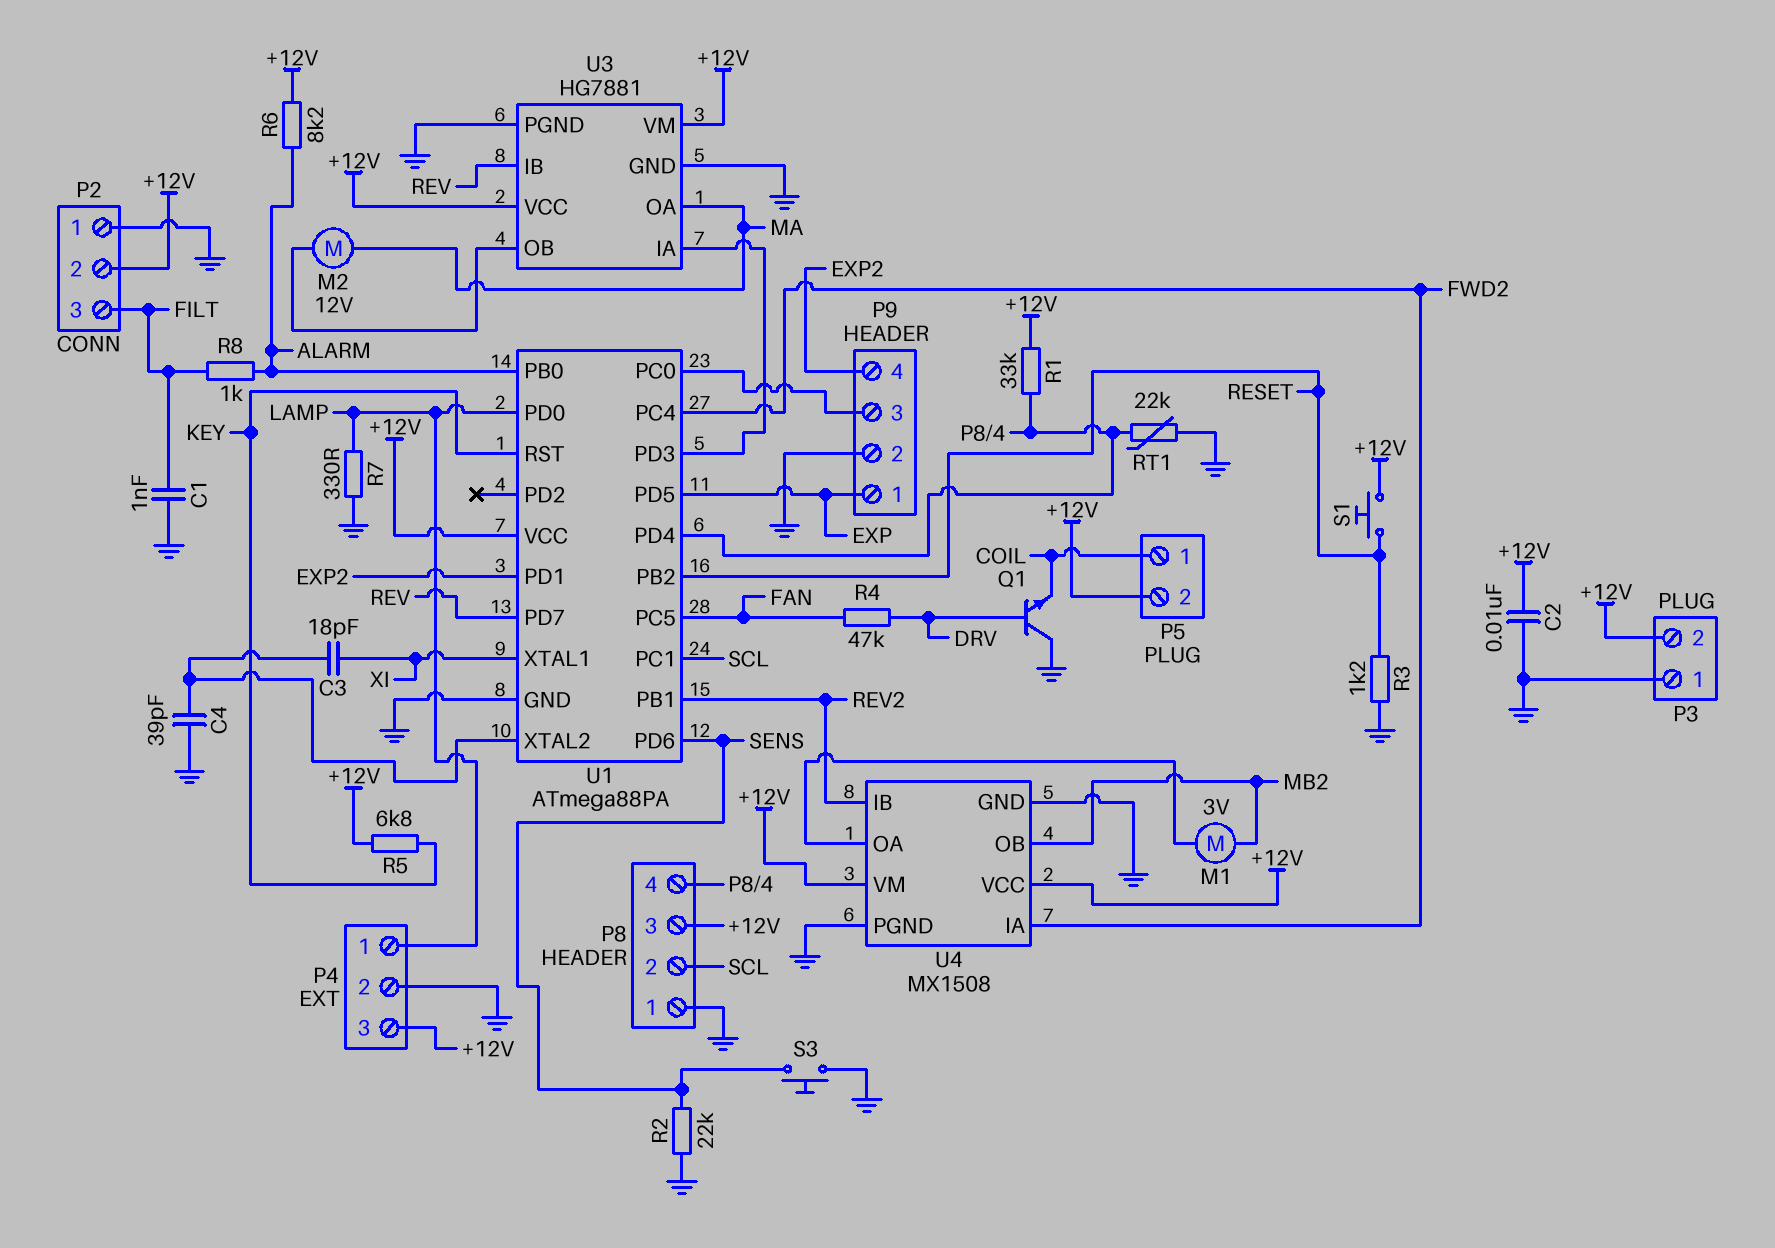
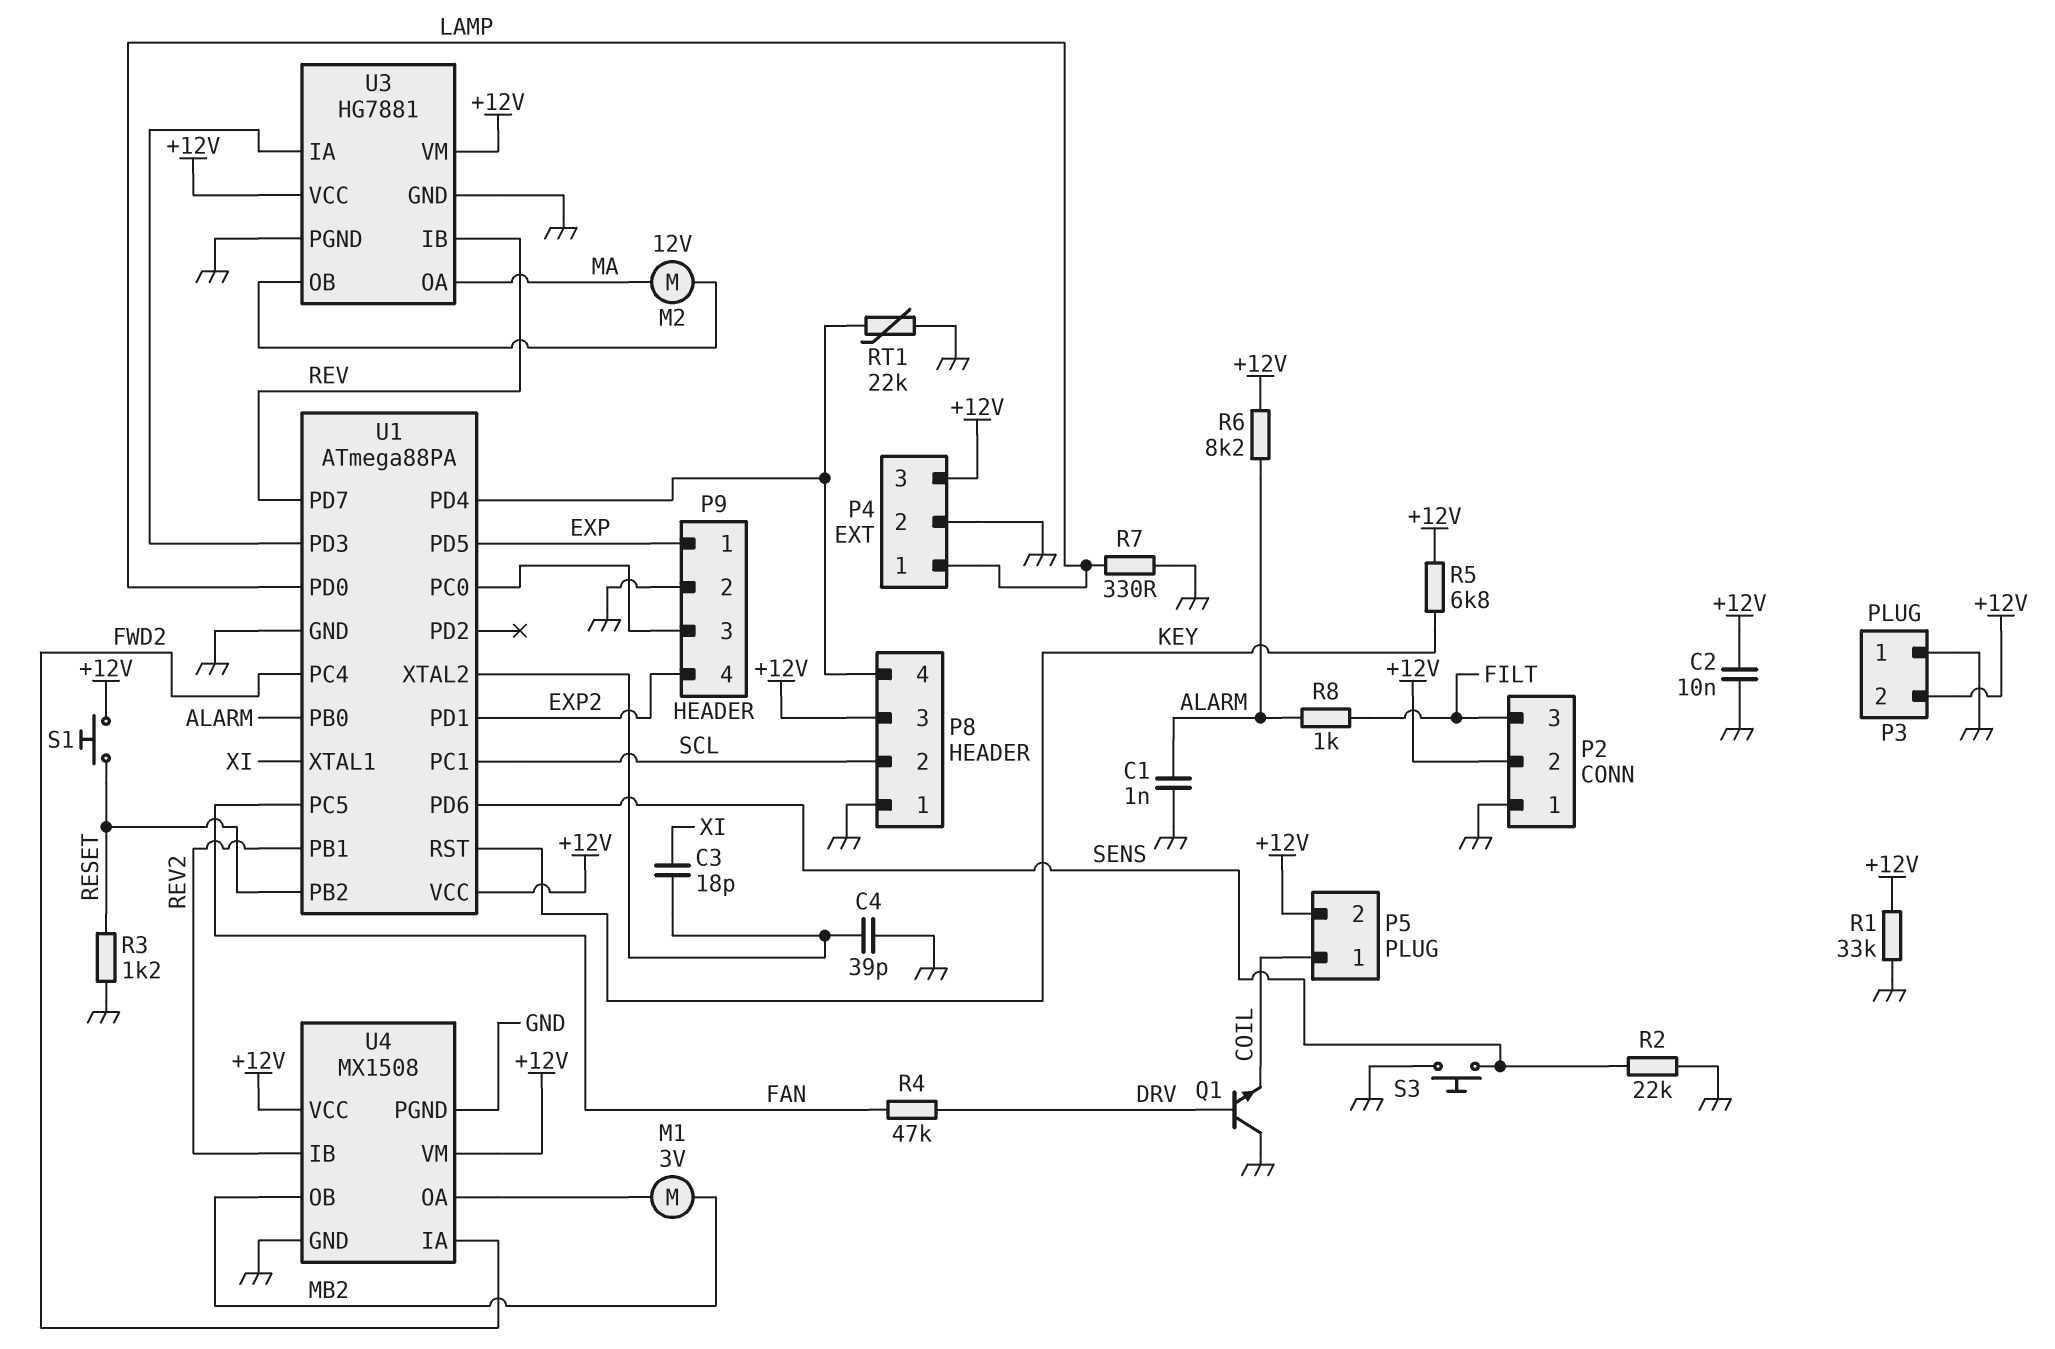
C1: 1nF (FILT, GND) -> 1nF (ALARM, GND)
R1: 33k (+12V, P8/4) -> 33k (+12V, GND)

